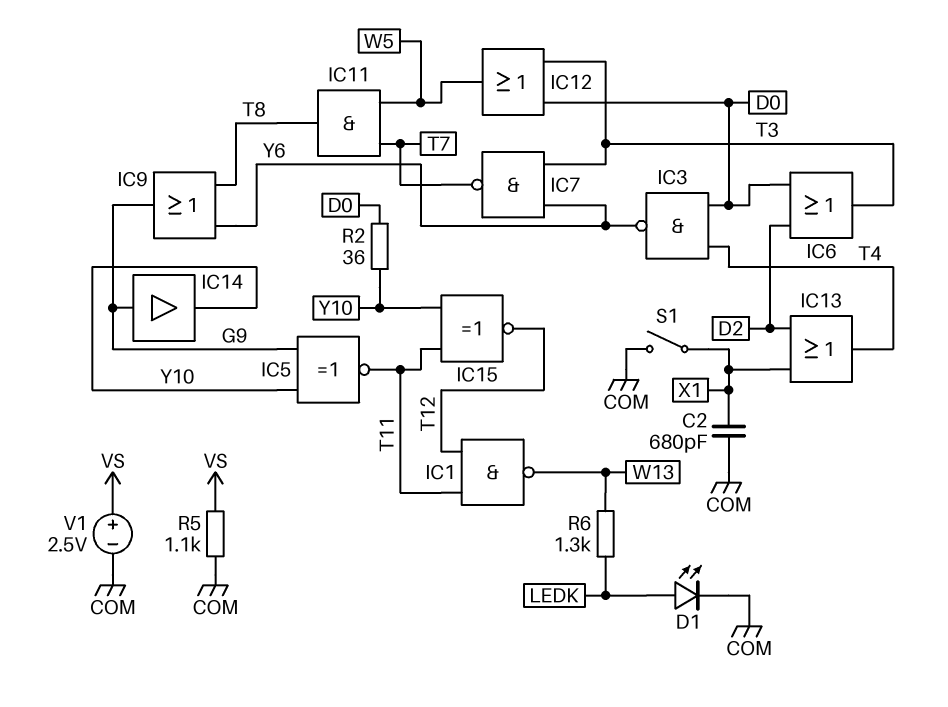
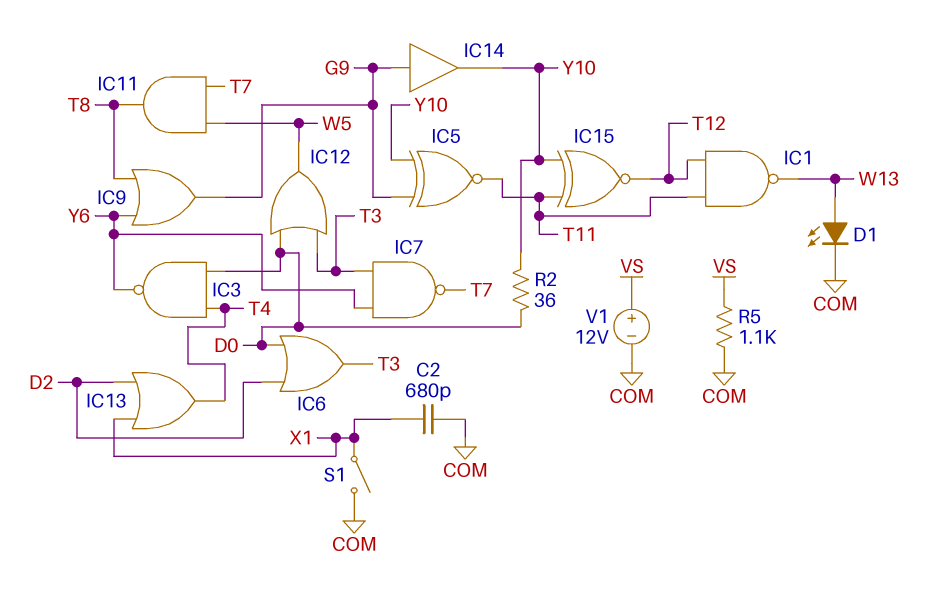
D1: LED (A LEDK, K COM) -> LED (A W13, K COM)
R6: 1.3k (LEDK, W13) -> none
V1: 2.5V (plus VS, minus COM) -> 12V (plus VS, minus COM)

